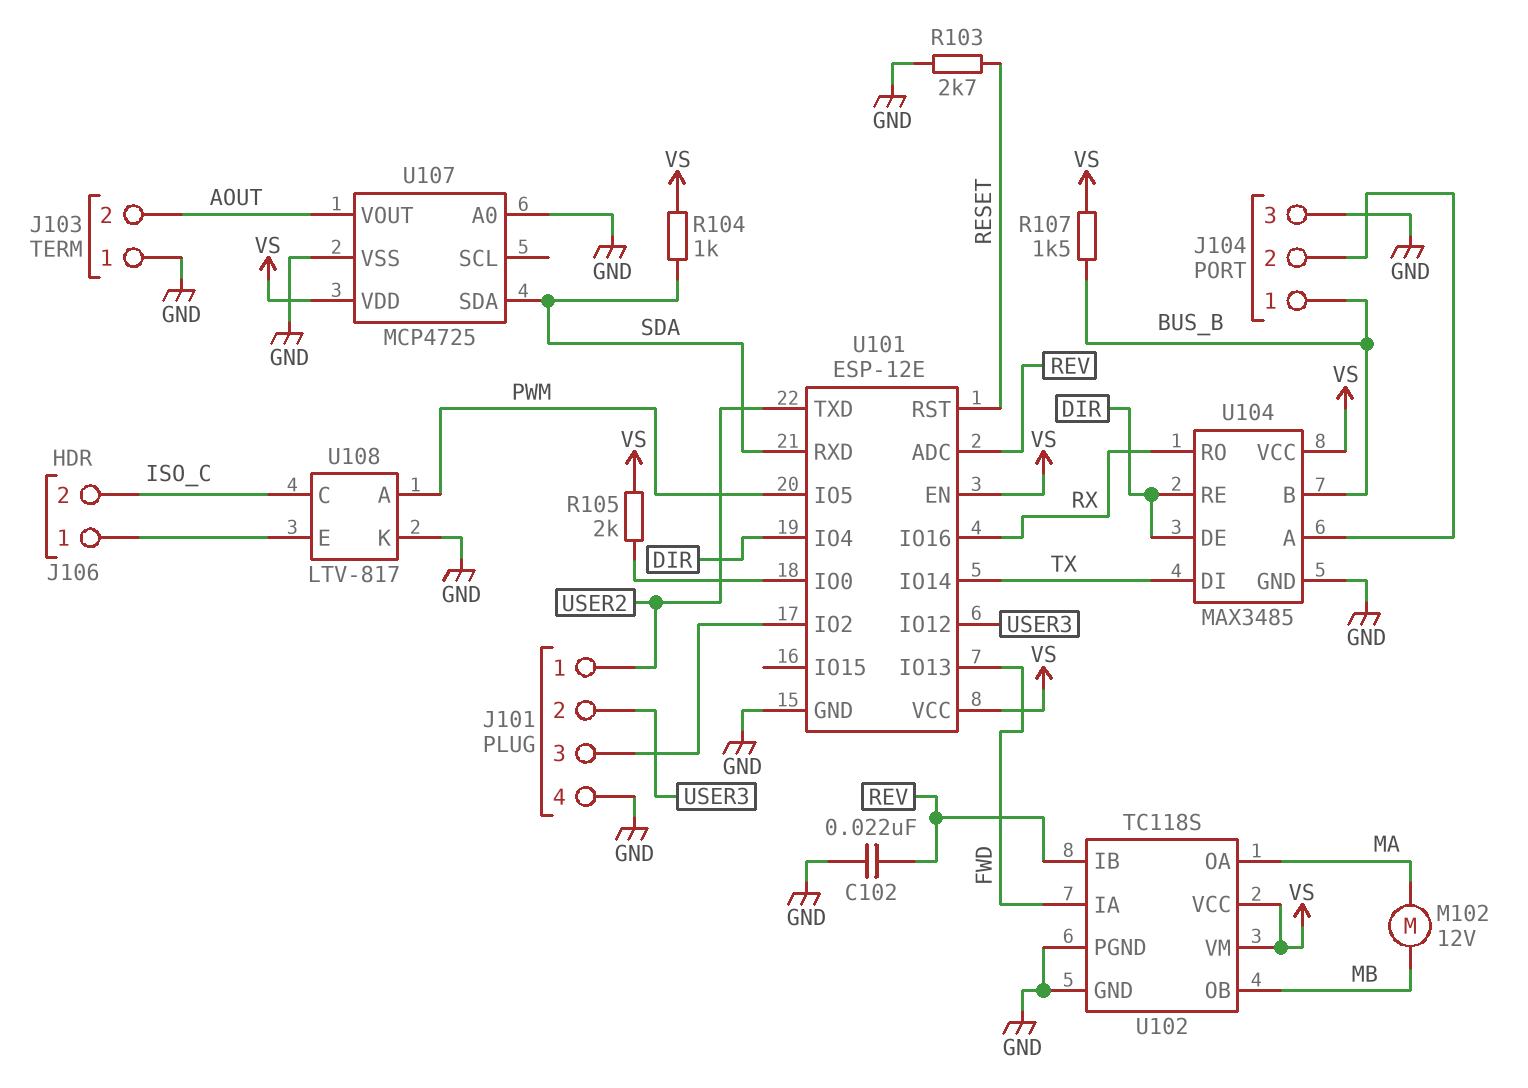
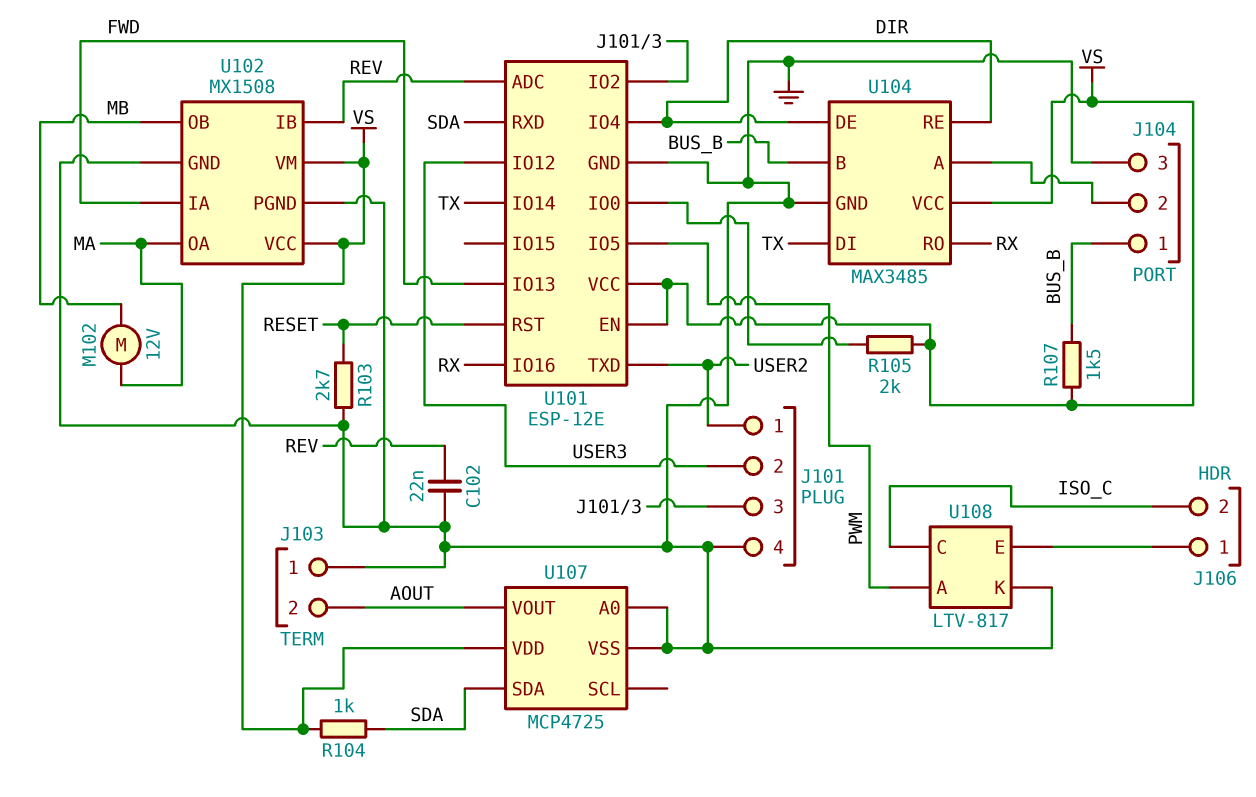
U102: TC118S -> MX1508

